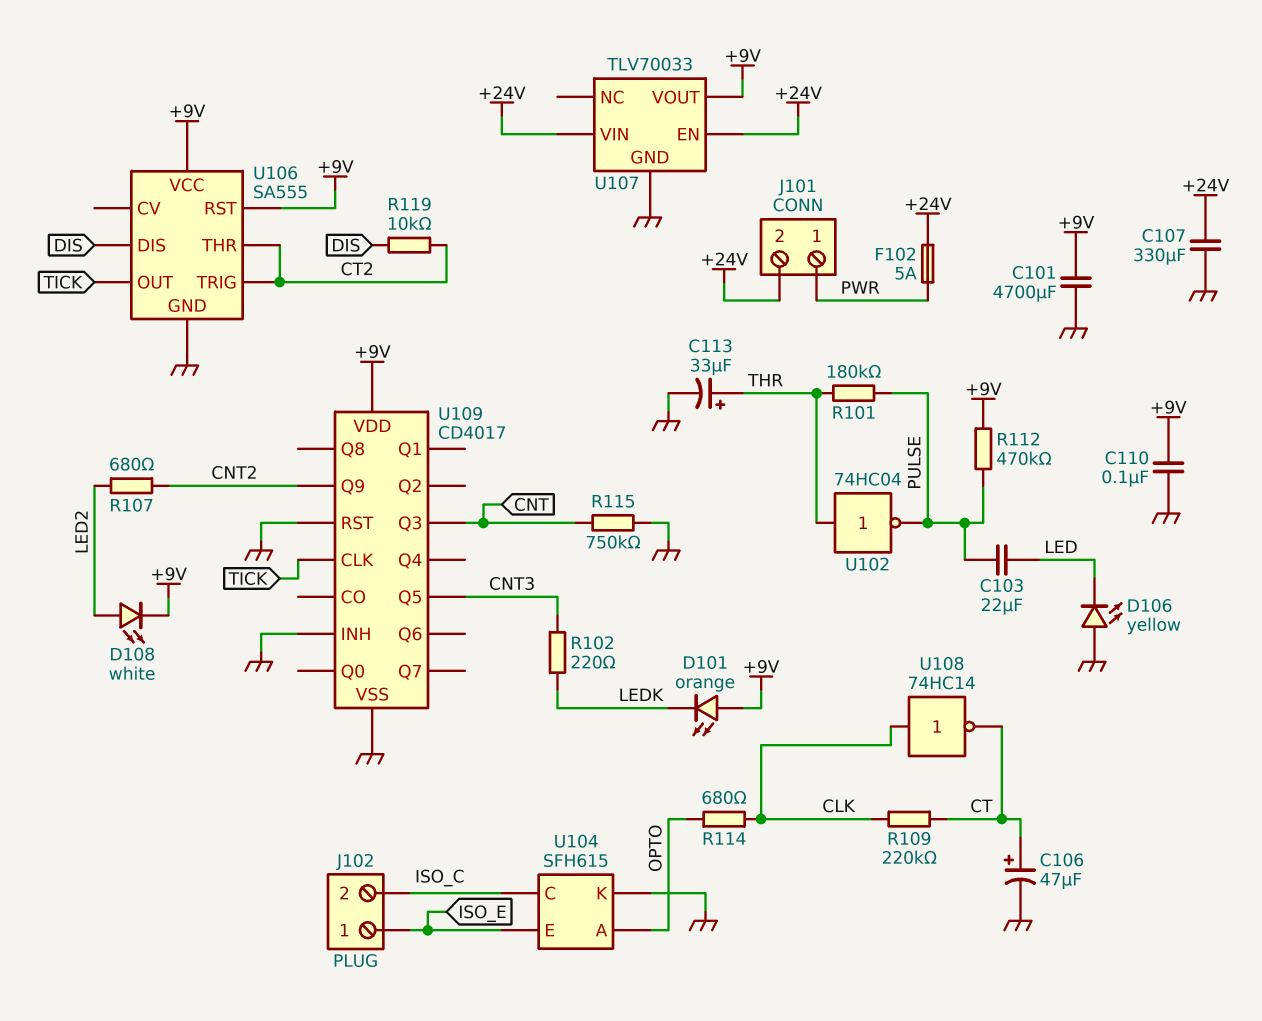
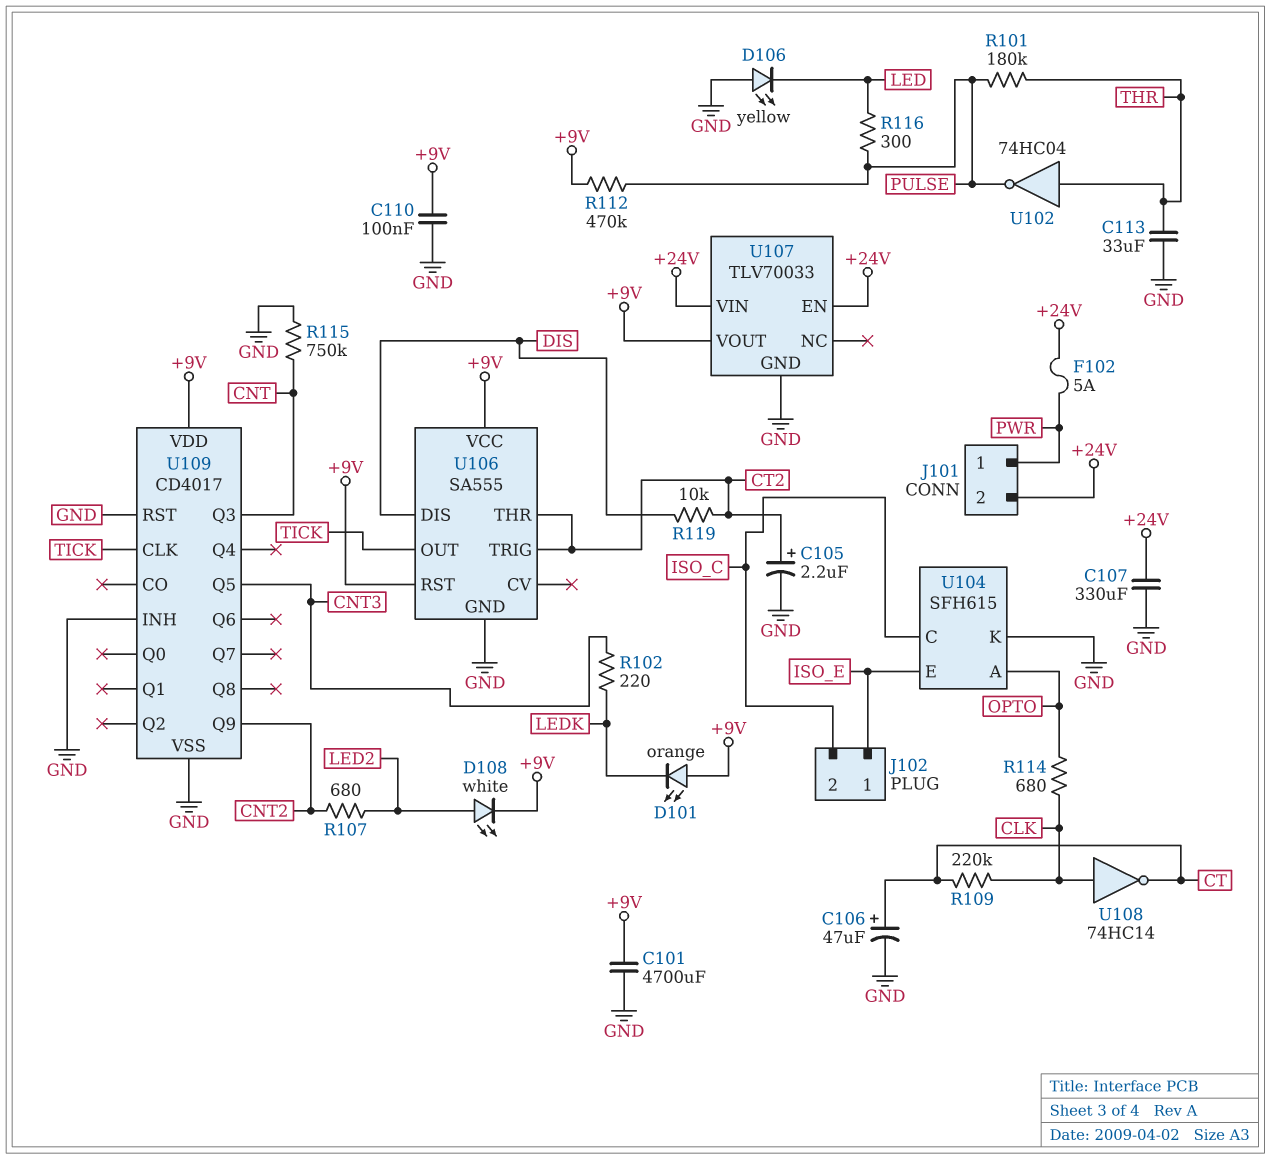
C103: 22uF (LED, PULSE) -> none
C105: none -> 2.2uF (plus CT2, minus GND)
C113: 33uF (plus THR, minus GND) -> 33uF (GND, THR)
R116: none -> 300 (LED, PULSE)

